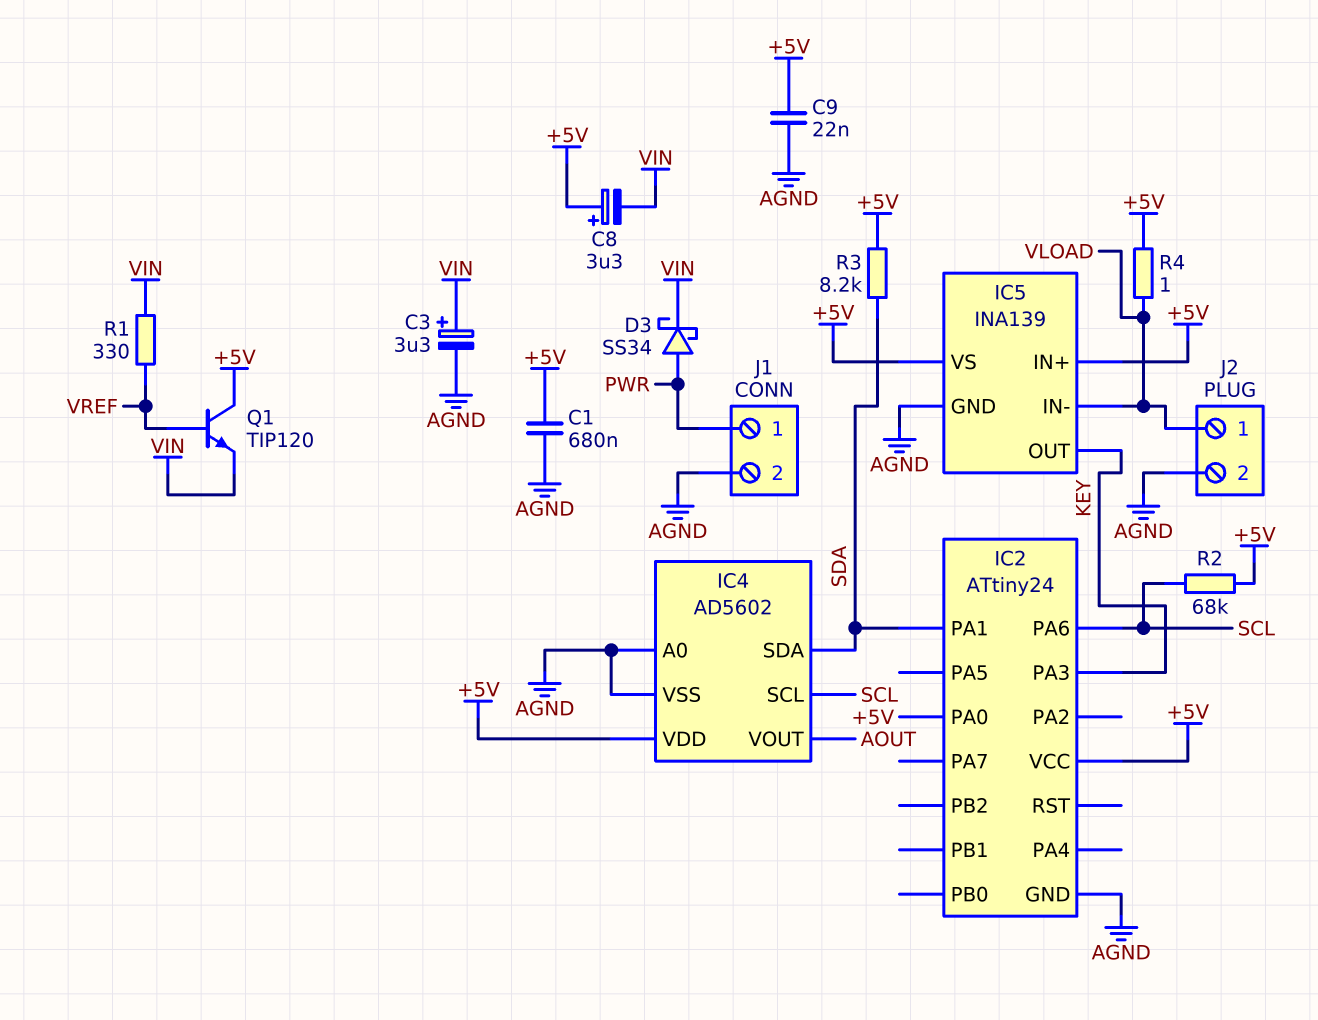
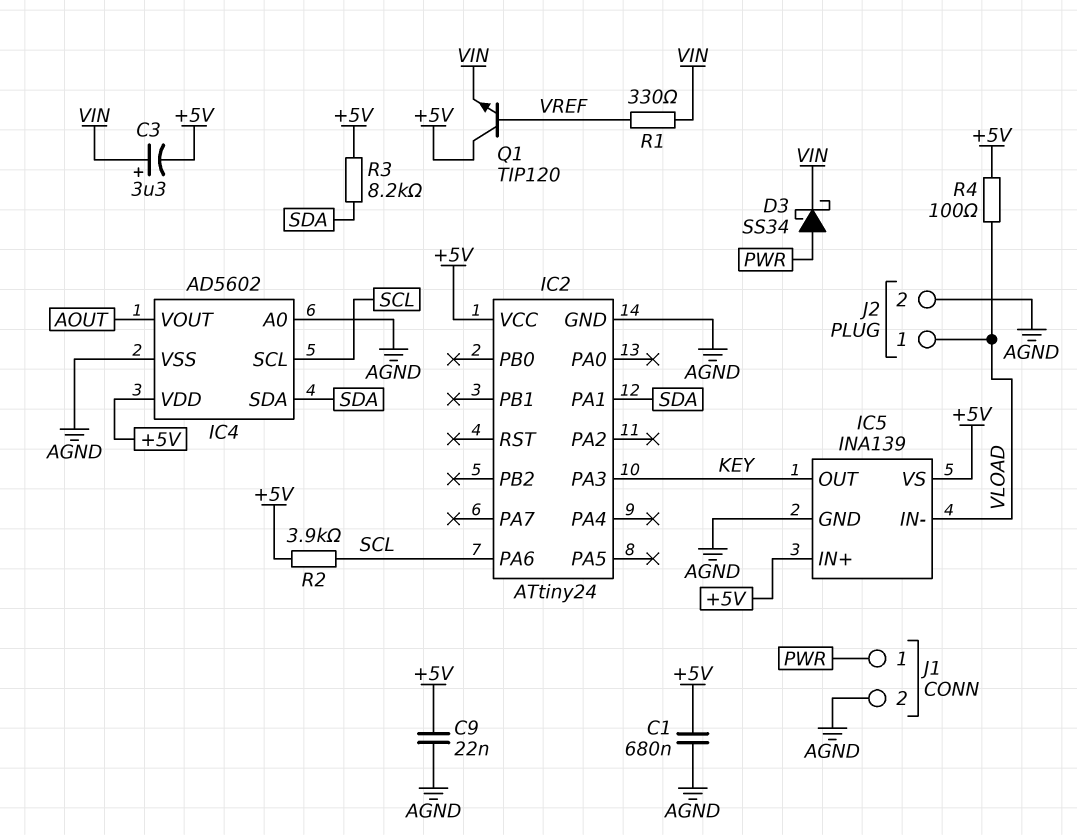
C3: 3.3uF (plus VIN, minus AGND) -> 3.3uF (plus VIN, minus +5V)
C8: 3.3uF (plus +5V, minus VIN) -> none
IC2 pin PA0: +5V -> none
R2: 68k (+5V, SCL) -> 3.9k (+5V, SCL)
R4: 1 (+5V, VLOAD) -> 100 (+5V, VLOAD)

